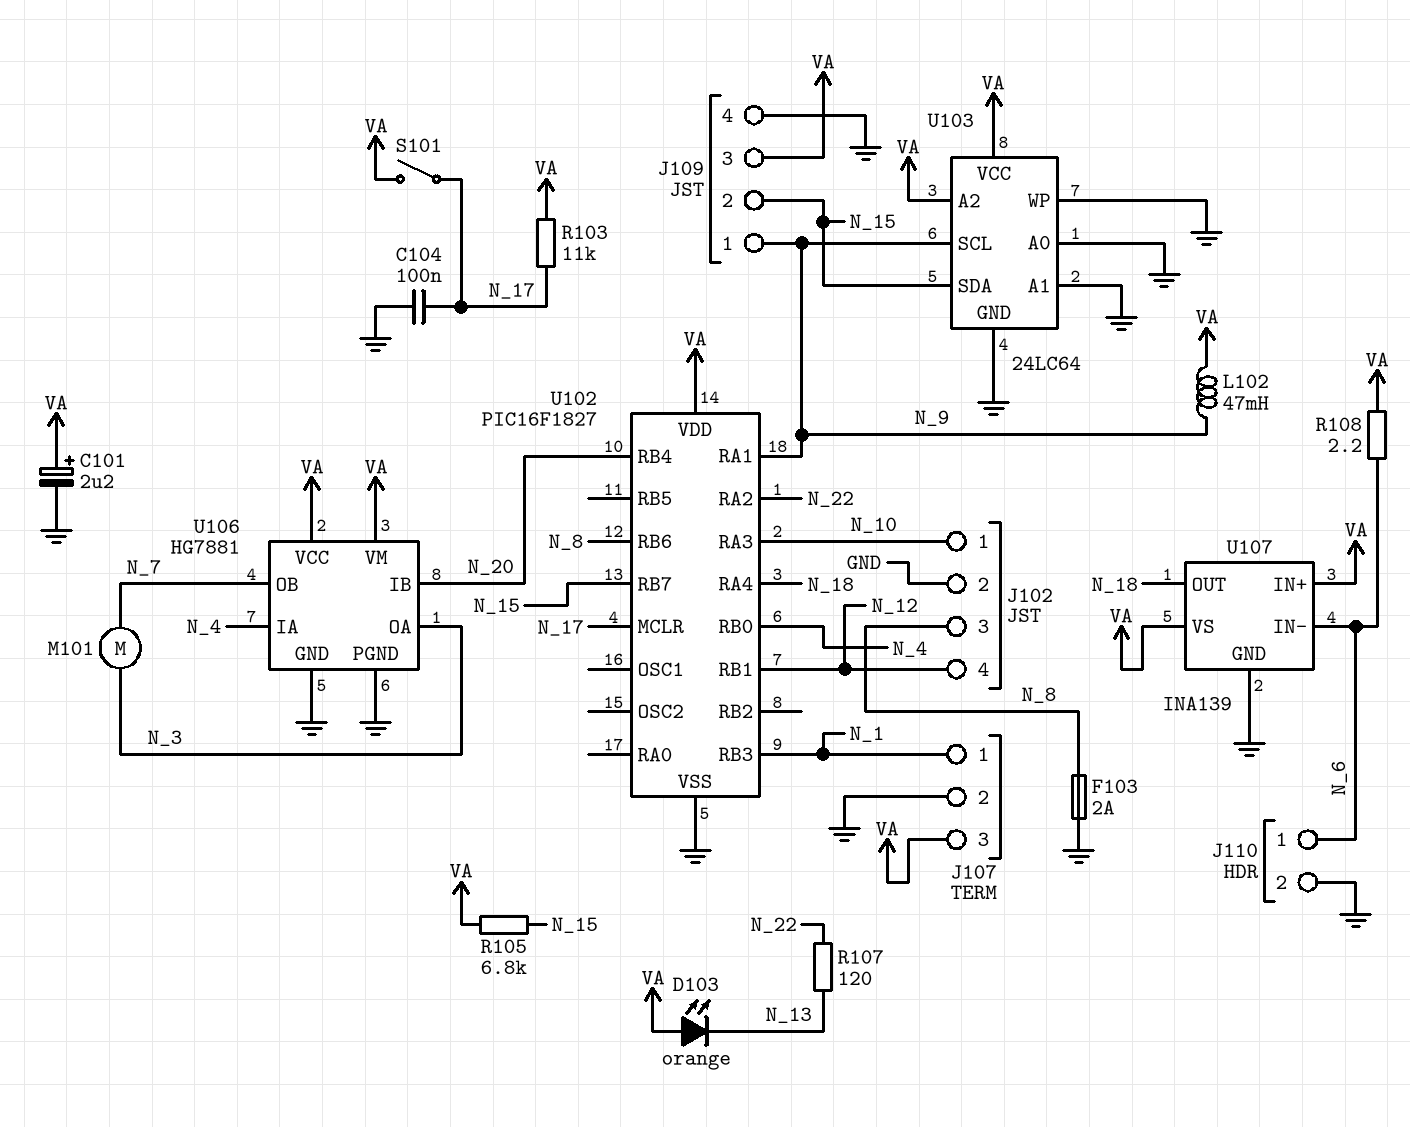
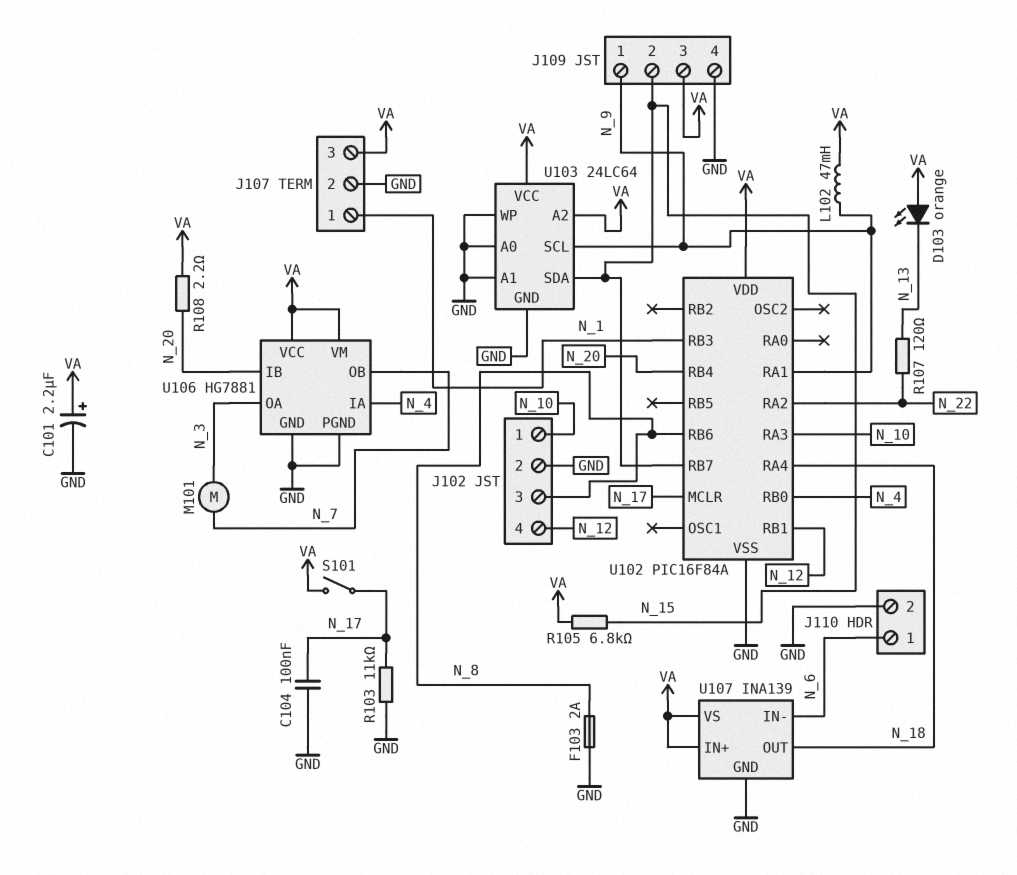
R103: 11k (N_17, VA) -> 11k (GND, N_17)
R108: 2.2 (N_6, VA) -> 2.2 (N_20, VA)
U102: PIC16F1827 -> PIC16F84A

